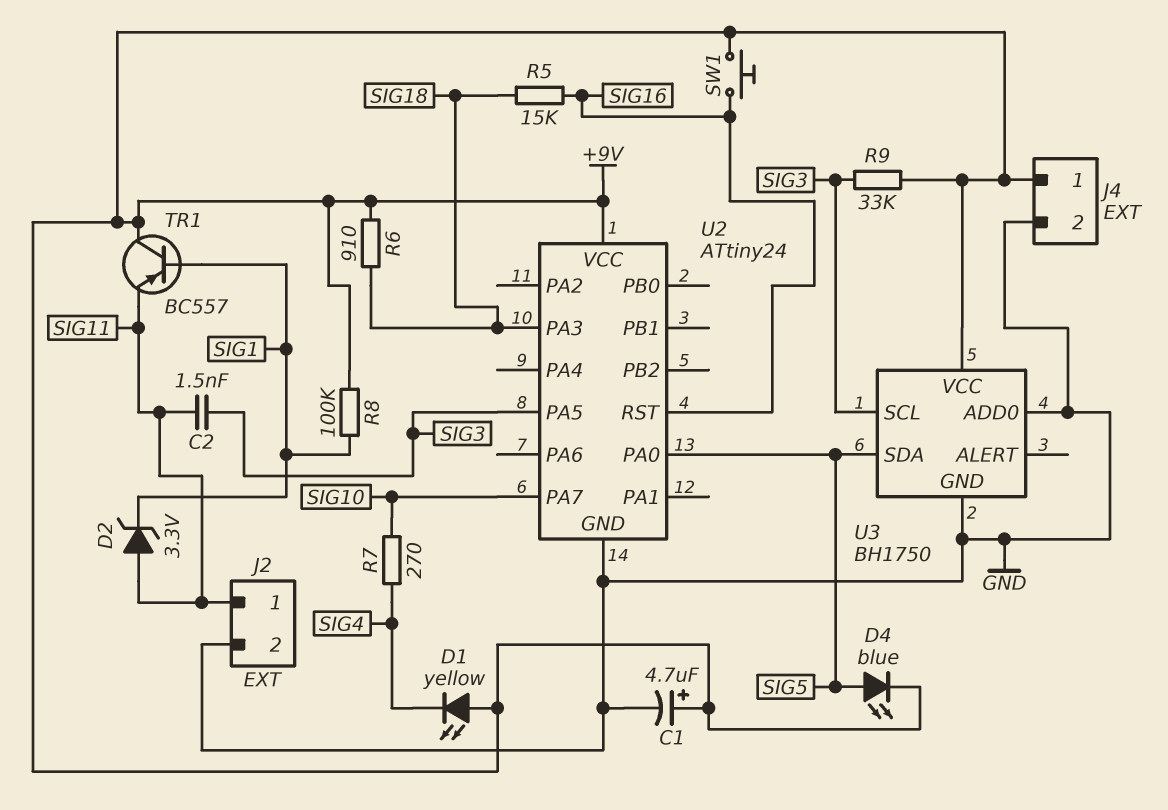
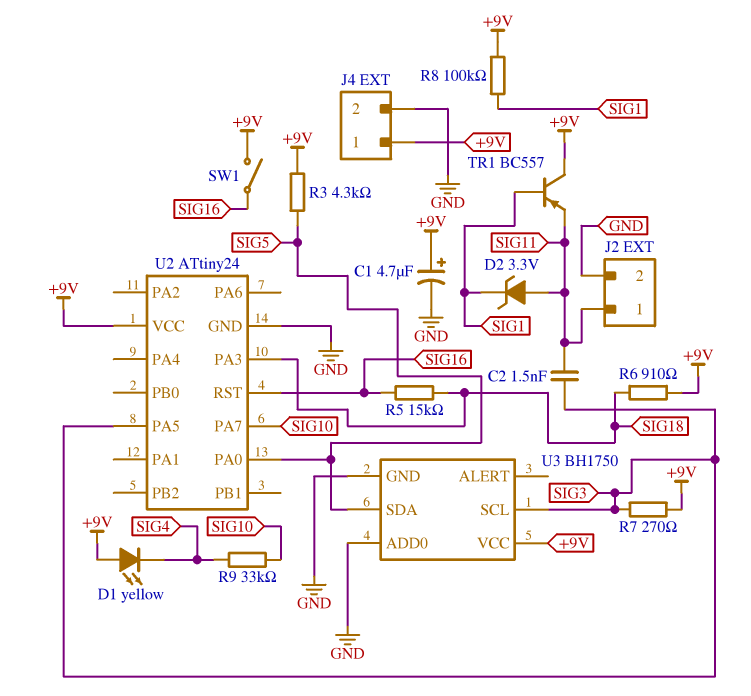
D4: LED blue (A SIG5, K +9V) -> none
R3: none -> 4.3k (+9V, SIG5)
R7: 270 (SIG4, SIG10) -> 270 (+9V, SIG3)
R9: 33k (+9V, SIG3) -> 33k (SIG4, SIG10)
SW1: button (+9V, SIG16) -> switch (+9V, SIG16)

